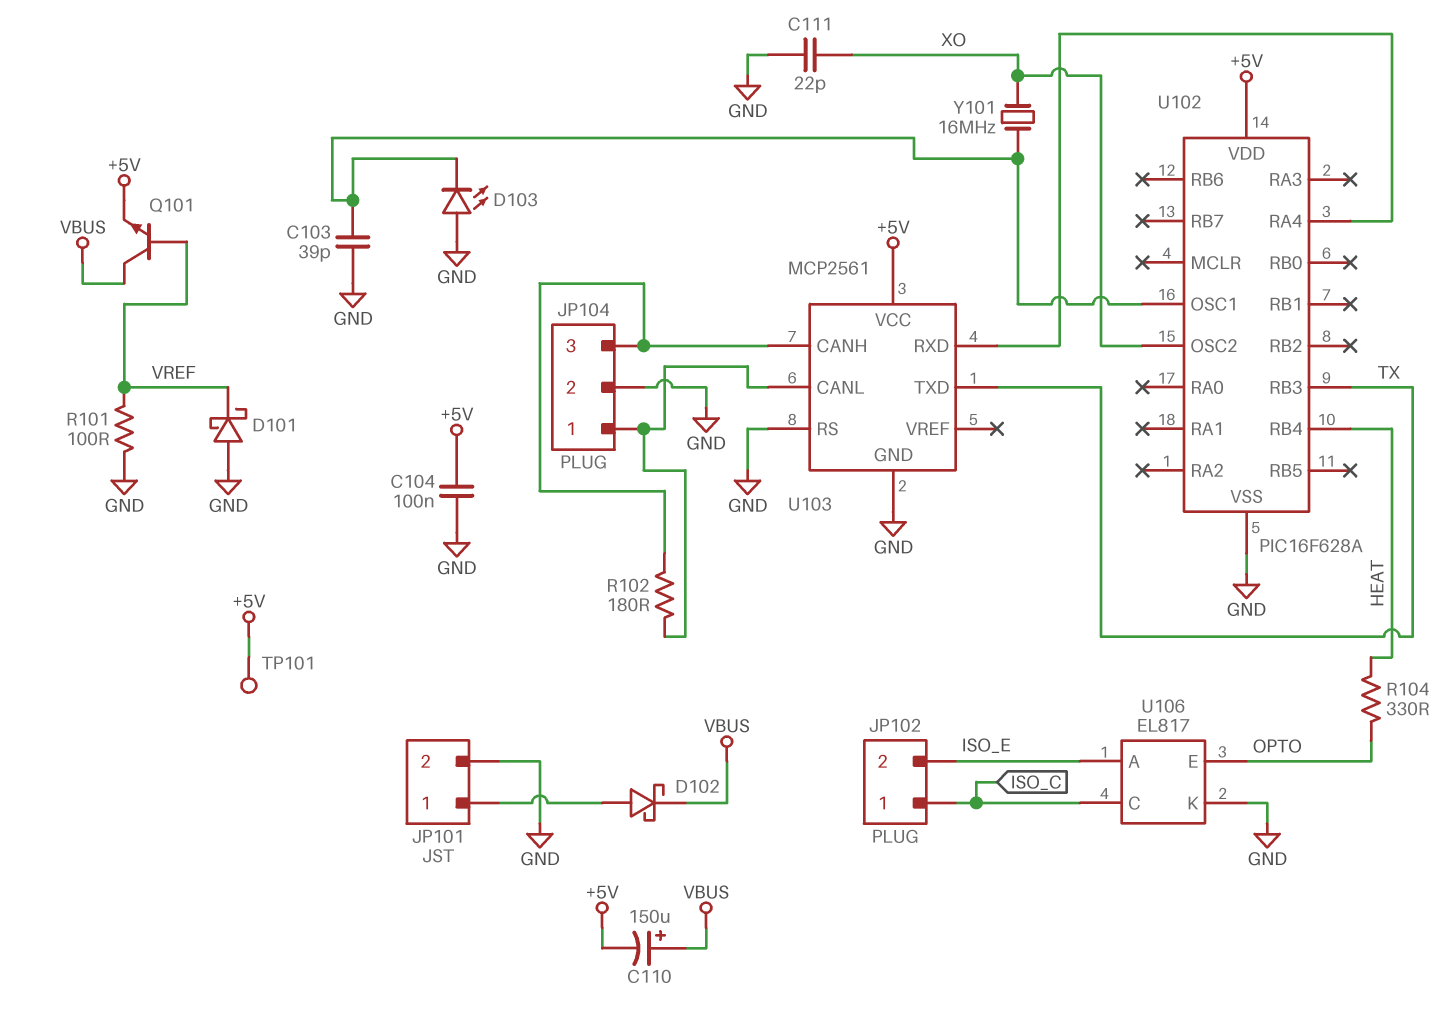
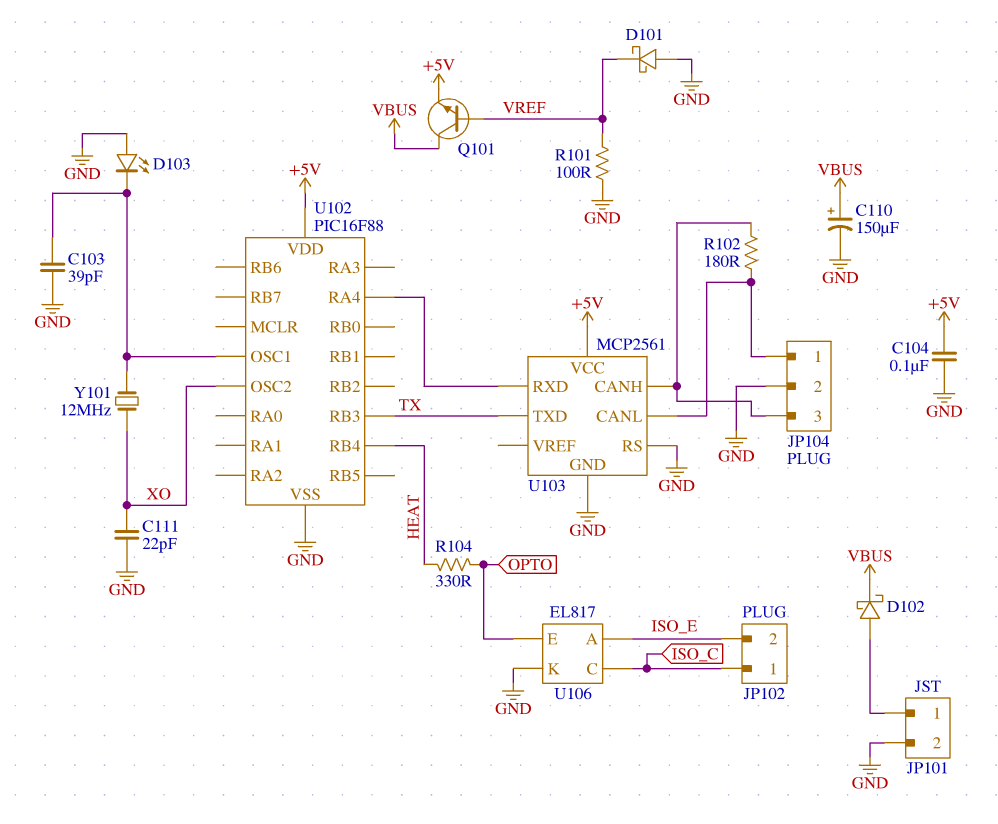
C110: 150uF (plus VBUS, minus +5V) -> 150uF (plus VBUS, minus GND)
TP101: test point (+5V) -> none
U102: PIC16F628A -> PIC16F88
Y101: 16MHz (U102/OSC1, XO) -> 12MHz (U102/OSC1, XO)

